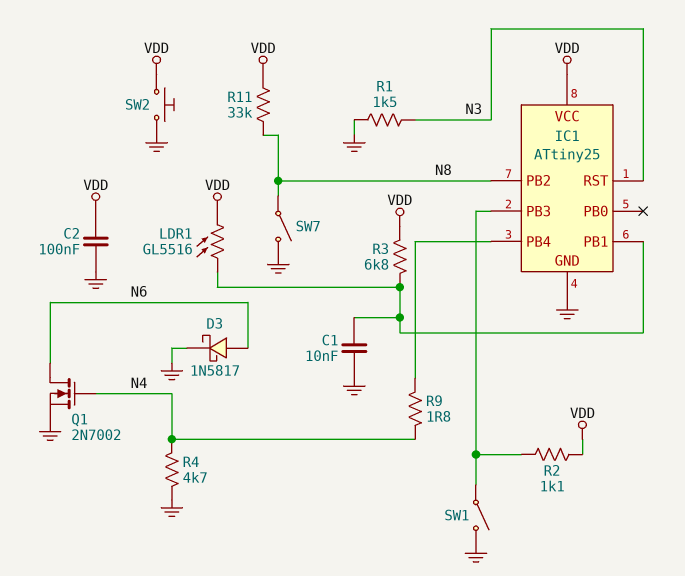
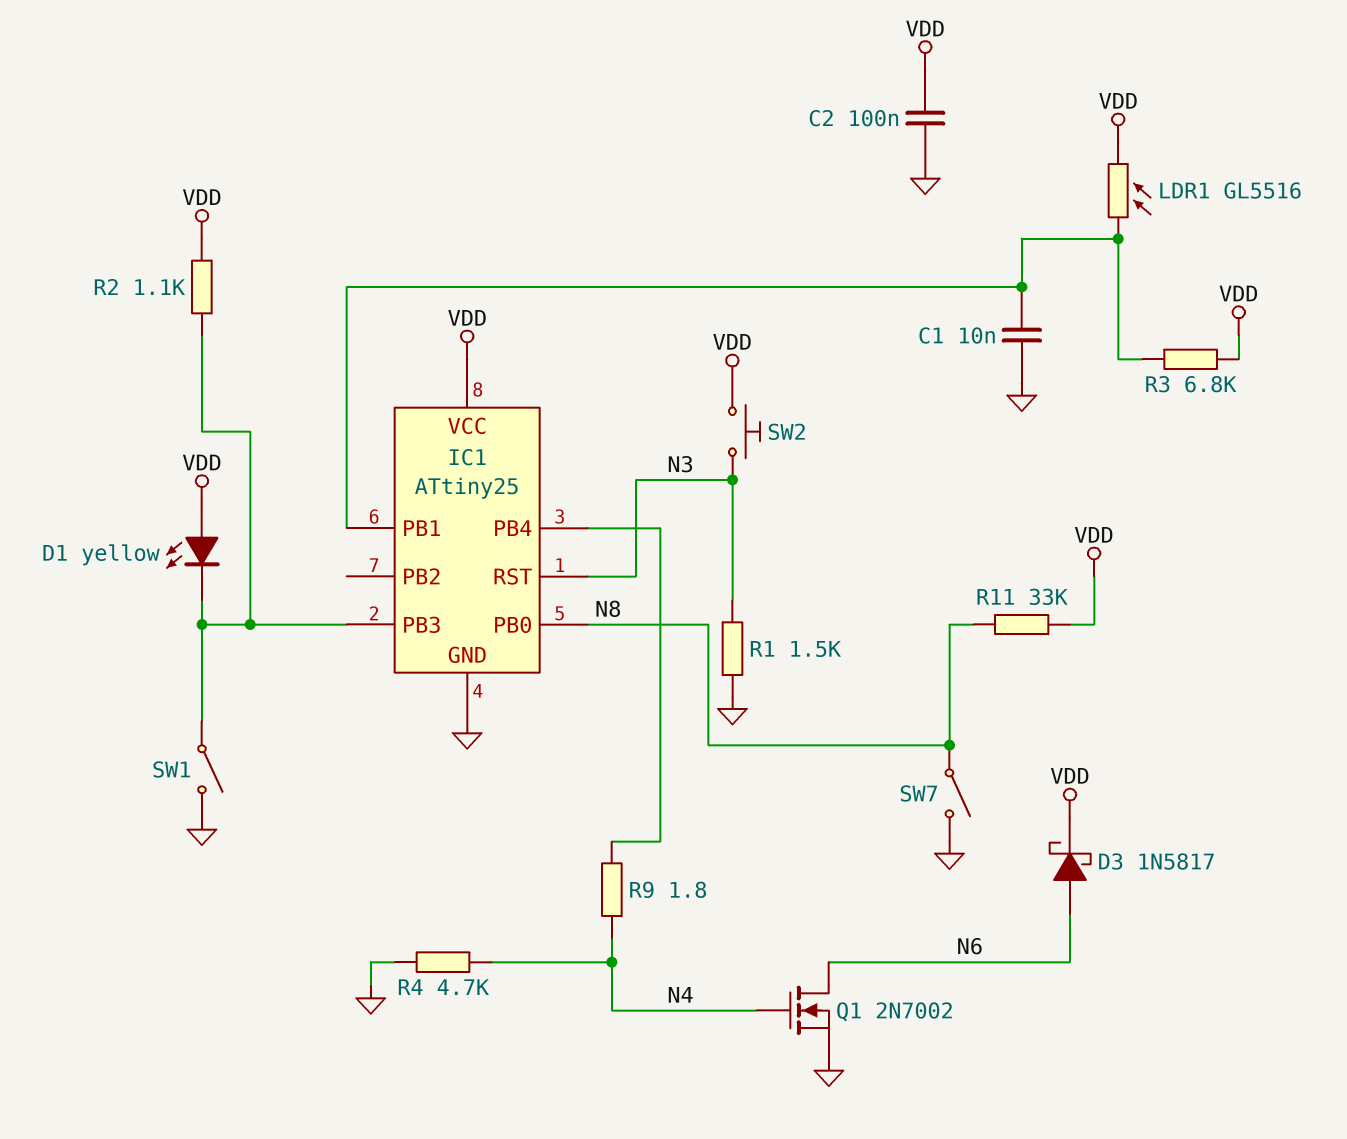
D1: none -> LED yellow (A VDD, K IC1/PB3)
D3: schottky 1N5817 (A N6, K GND) -> schottky 1N5817 (A N6, K VDD)
IC1 pin PB0: none -> N8
IC1 pin PB2: N8 -> none
SW2: button (GND, VDD) -> button (N3, VDD)

